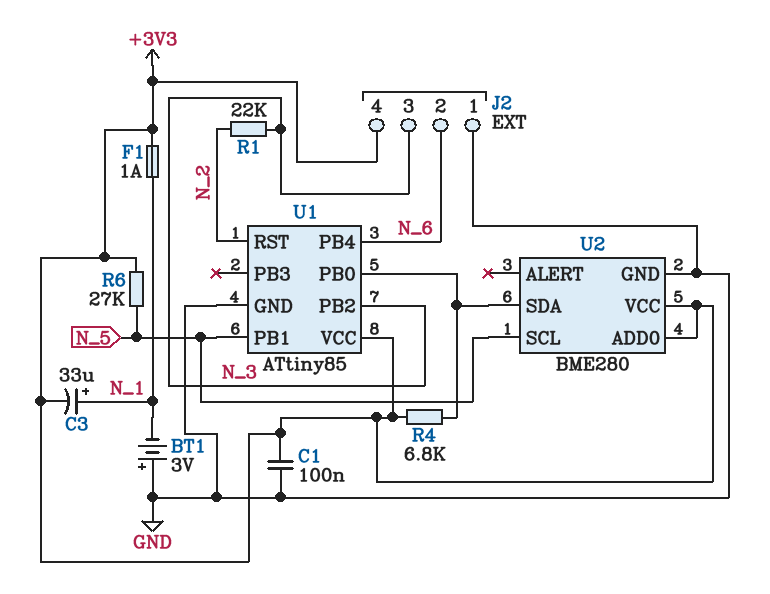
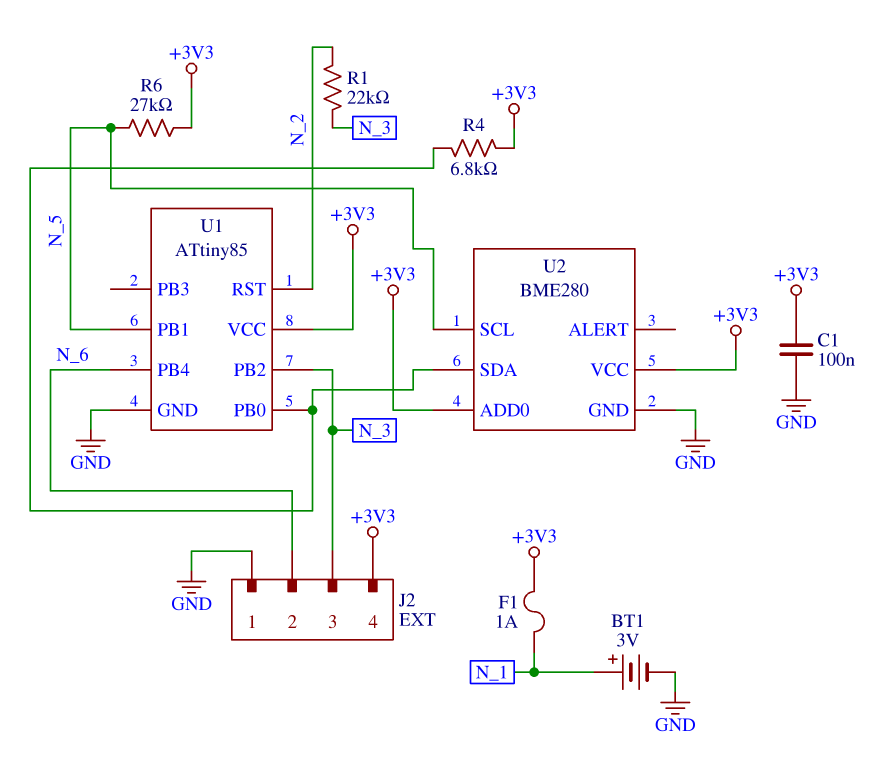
BT1: 3V (plus GND, minus N_1) -> 3V (plus N_1, minus GND)
C3: 33uF (plus N_1, minus +3V3) -> none

